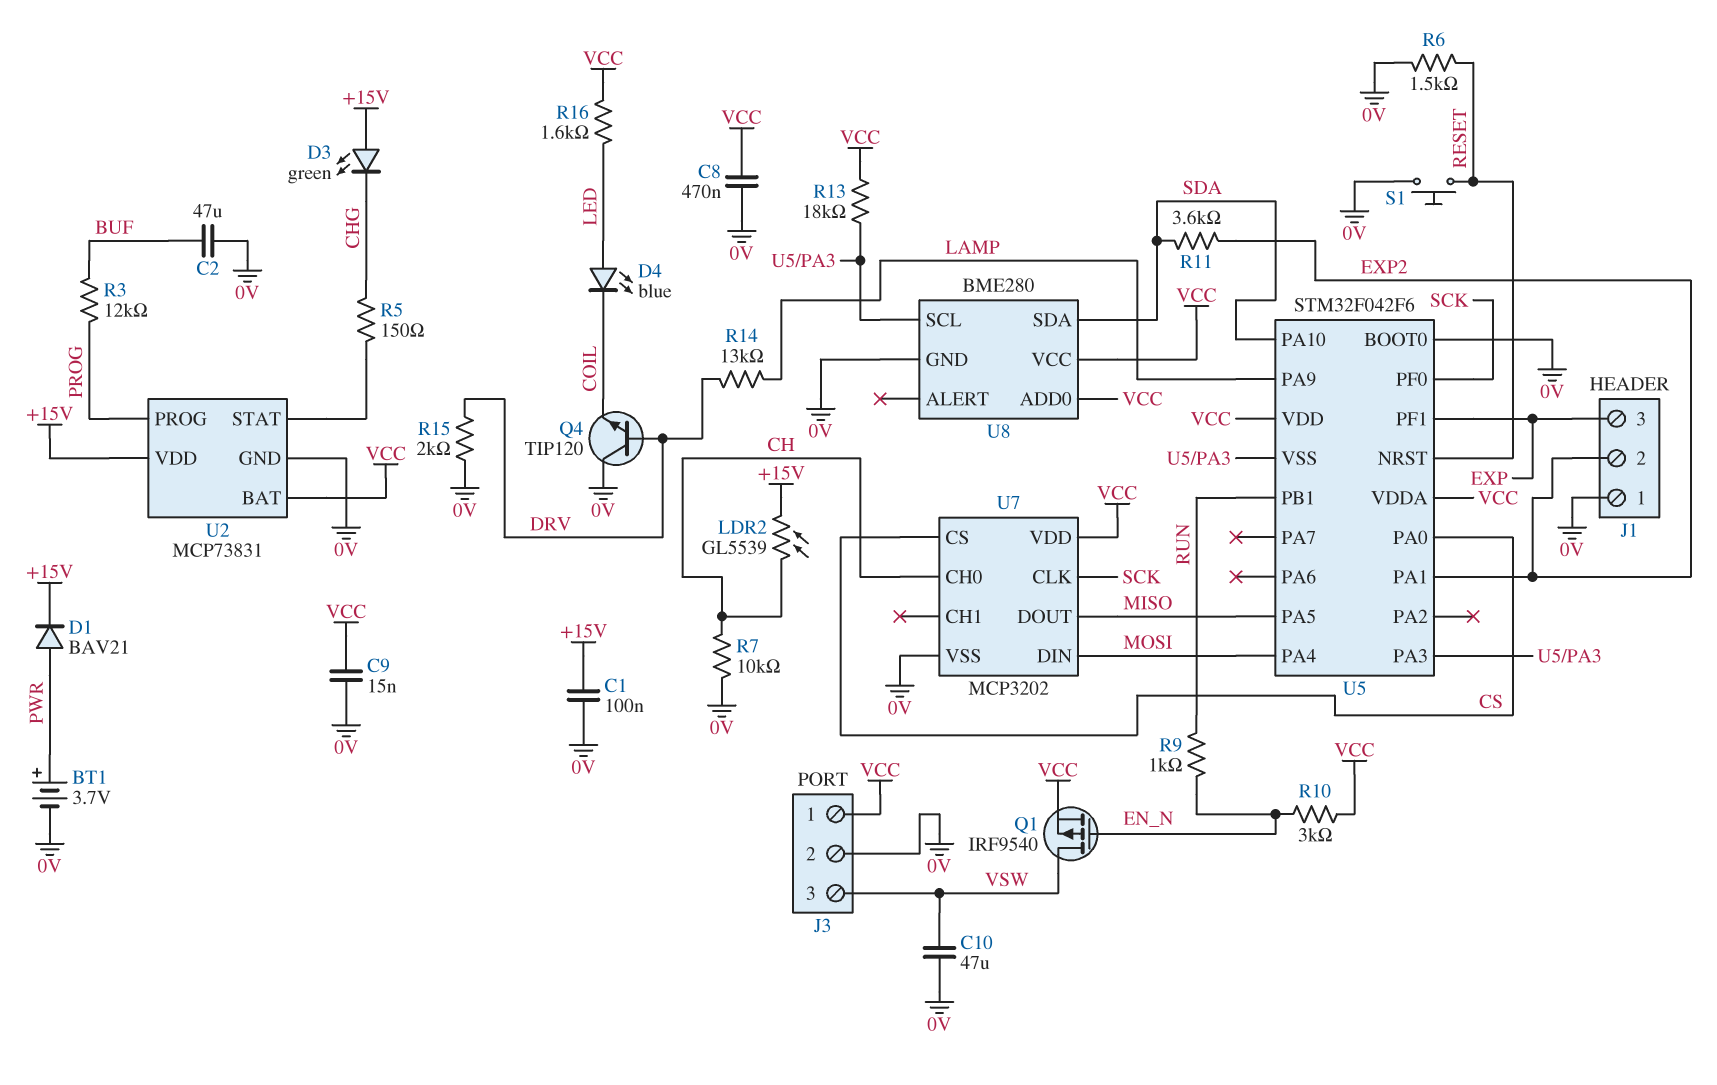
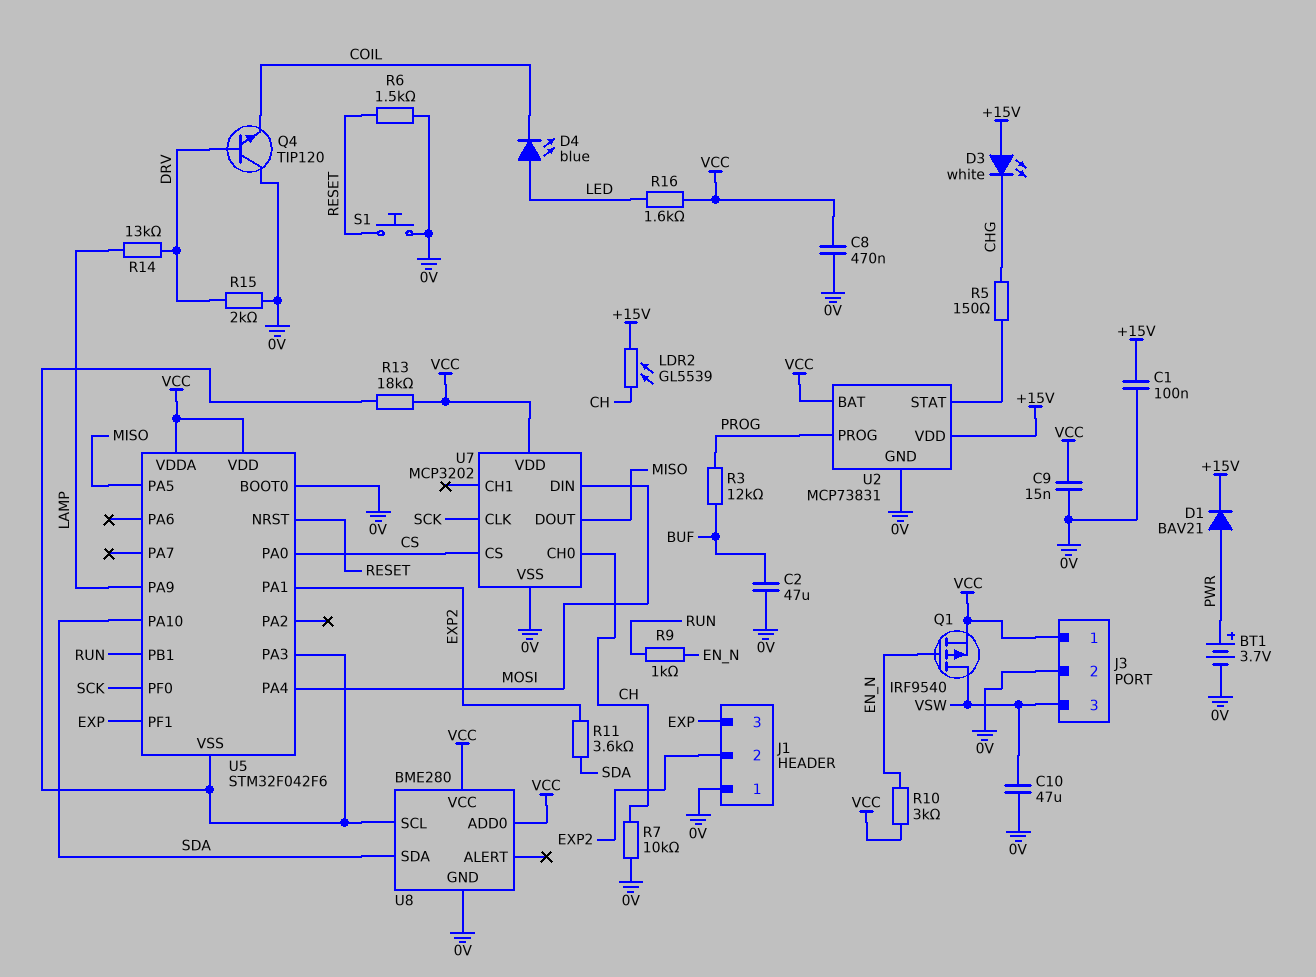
D3: LED green (A +15V, K CHG) -> LED white (A +15V, K CHG)

